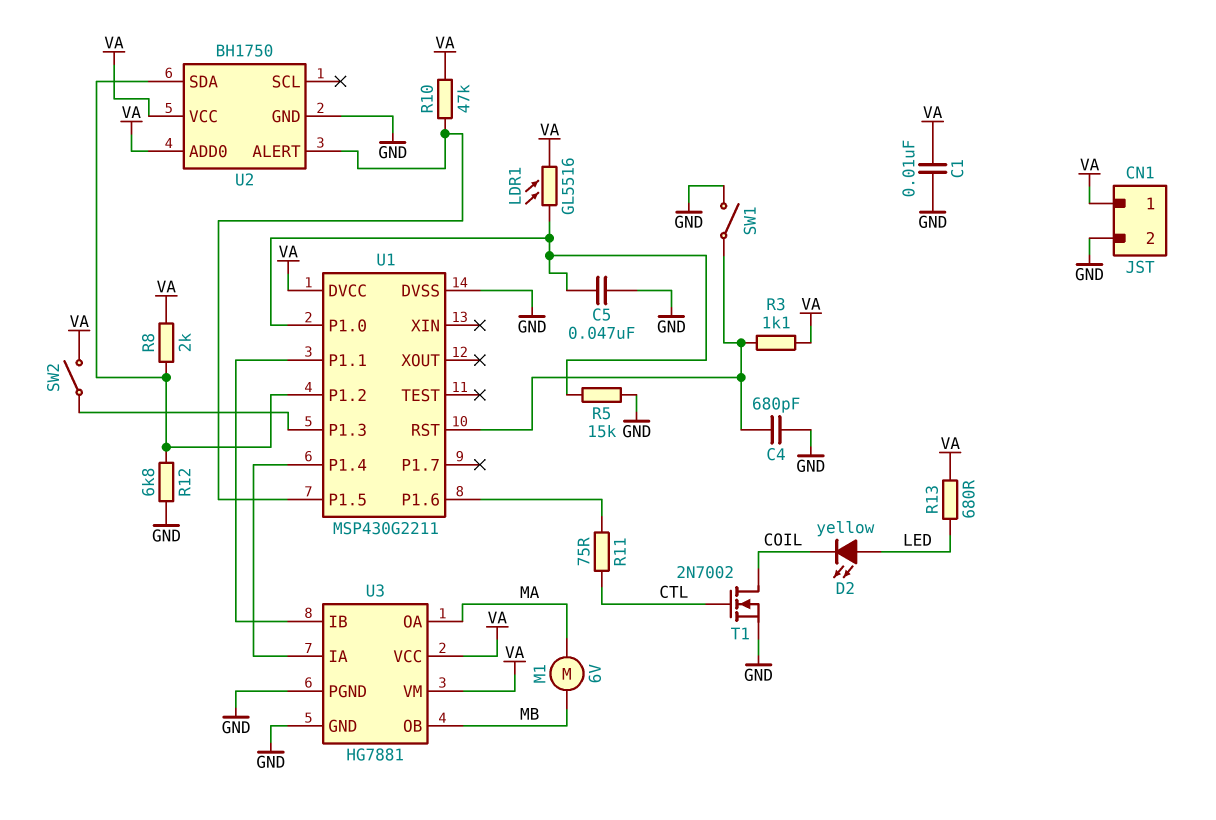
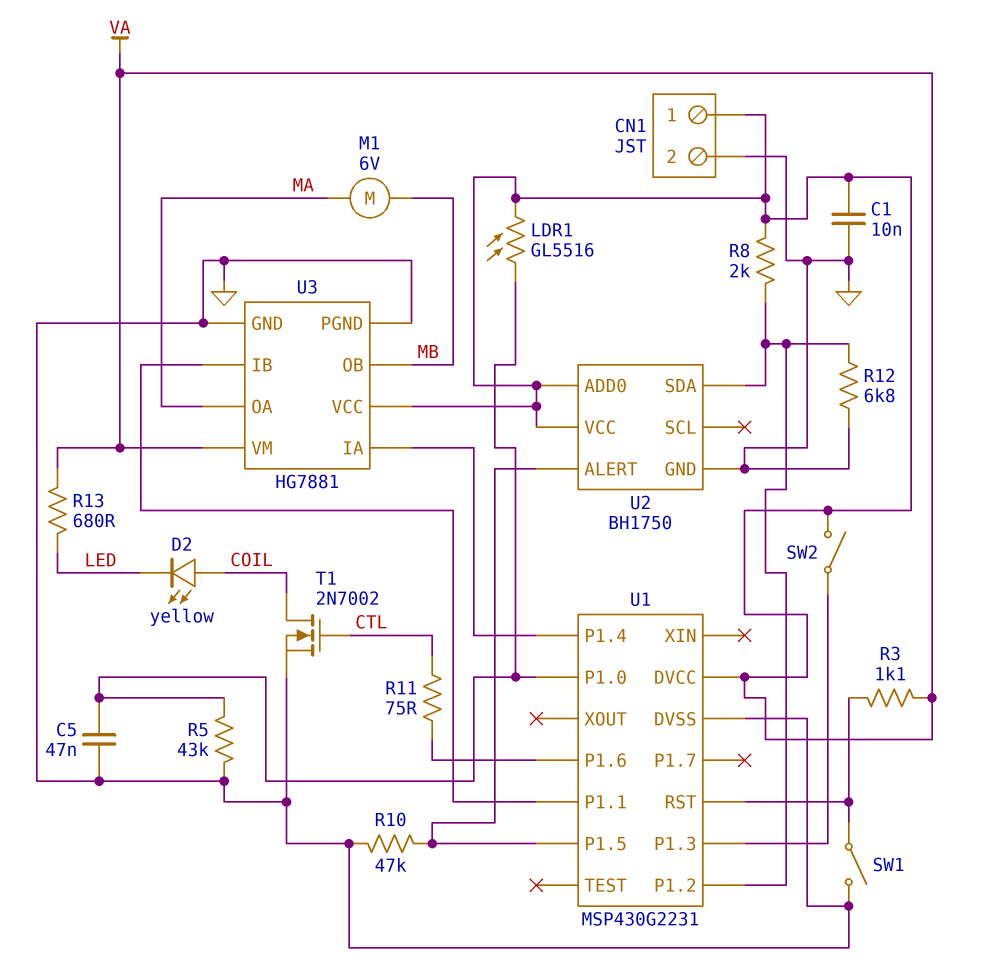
C4: 680pF (GND, U1/RST) -> none
D2: LED yellow (A LED, K COIL) -> LED yellow (A COIL, K LED)
R5: 15k (GND, U1/P1.0) -> 43k (GND, U1/P1.0)
R10: 47k (U1/P1.5, VA) -> 47k (GND, U1/P1.5)
U1: MSP430G2211 -> MSP430G2231

